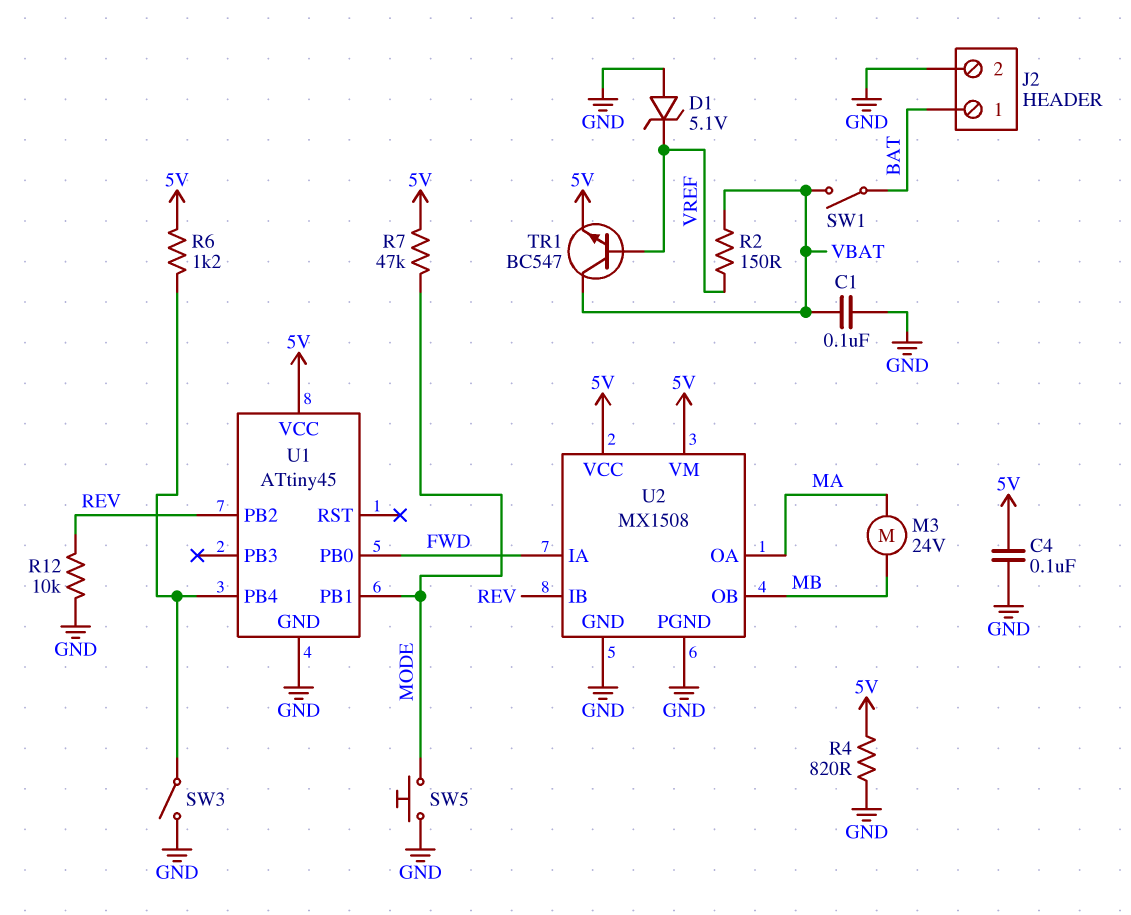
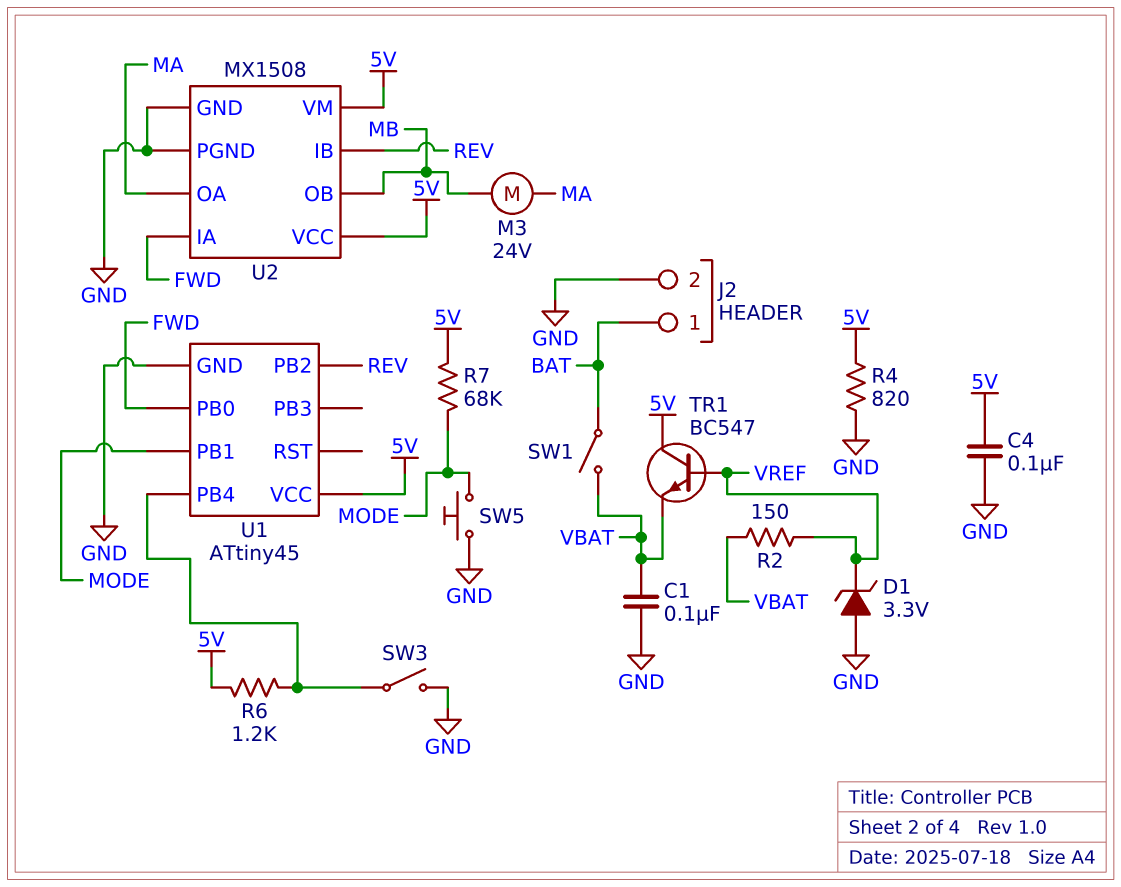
D1: zener 5.1V (A GND, K VREF) -> zener 3.3V (A GND, K VREF)
R7: 47k (5V, MODE) -> 68k (5V, MODE)
R12: 10k (GND, REV) -> none
TR1: NPN BC547 (B VREF, C VBAT, E 5V) -> NPN BC547 (B VREF, C 5V, E VBAT)

